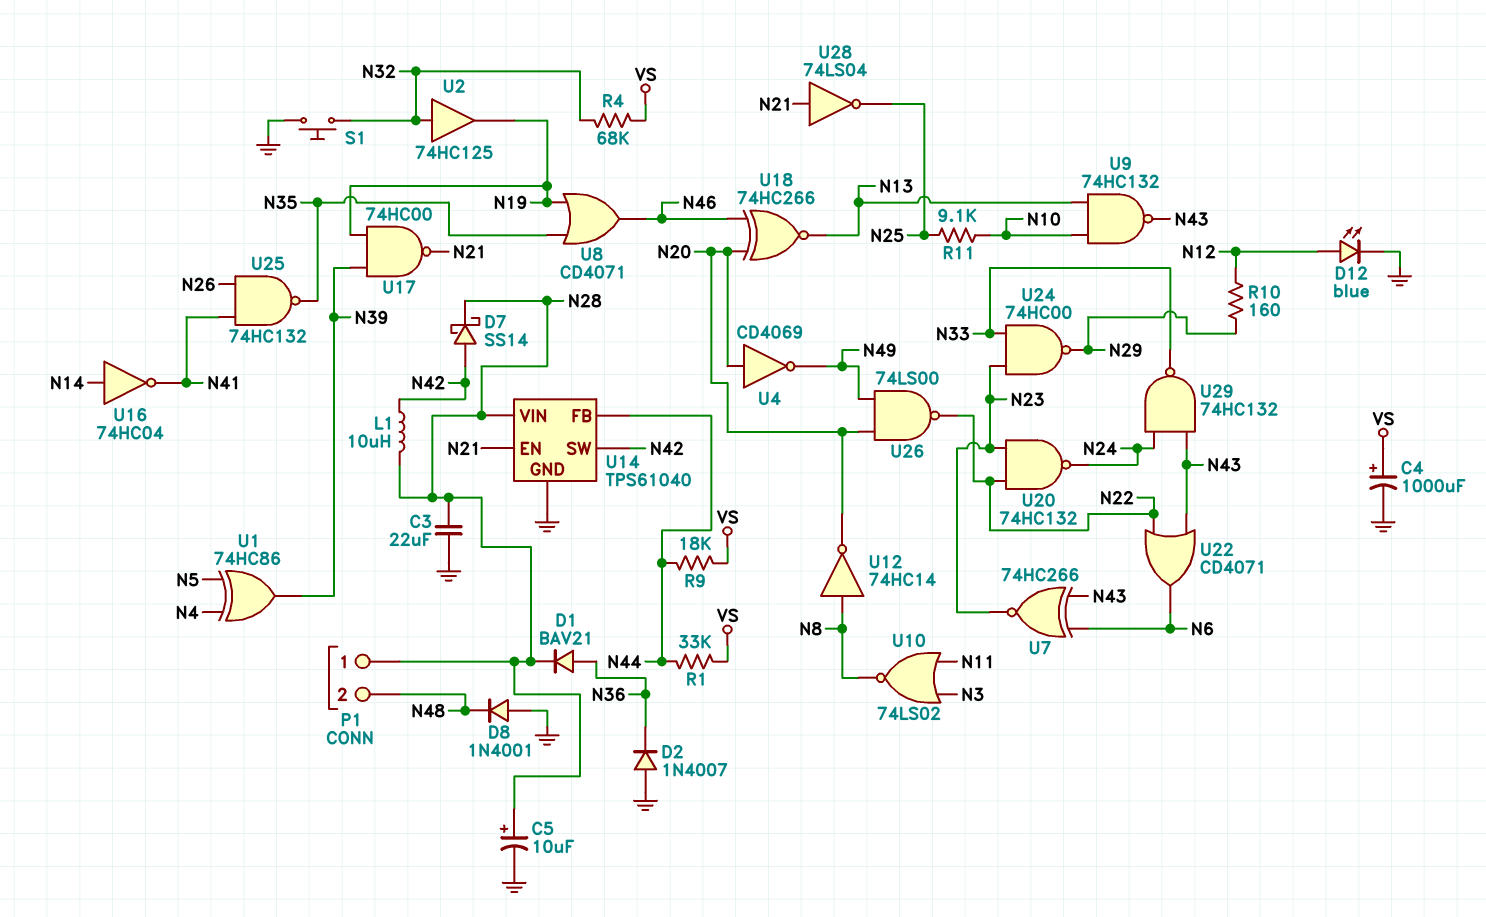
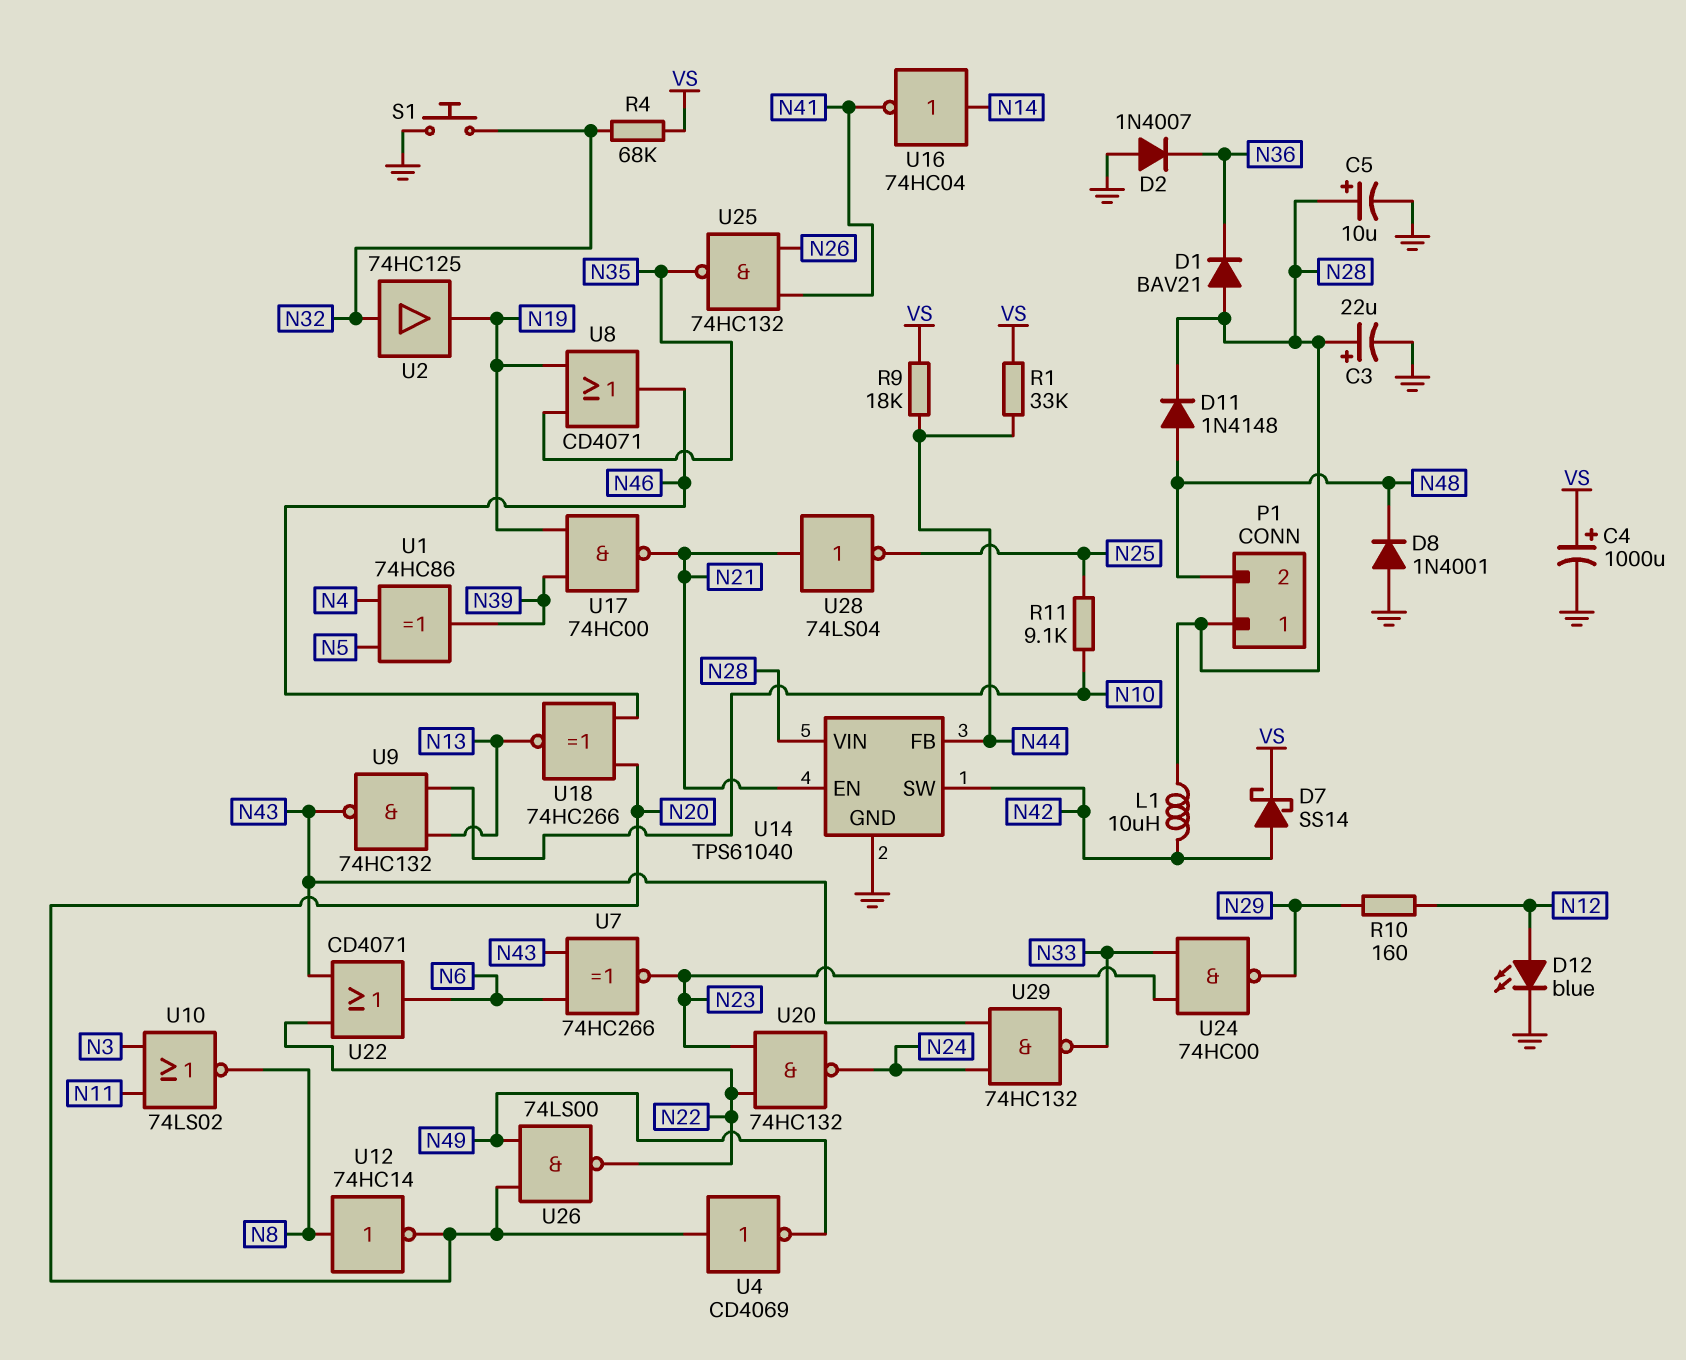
C3: 22uF (GND, N28) -> 22uF (plus N28, minus GND)
D1: diode BAV21 (A N36, K N28) -> diode BAV21 (A N28, K N36)
D7: schottky SS14 (A N42, K N28) -> schottky SS14 (A N42, K VS)
D11: none -> diode 1N4148 (A N48, K N28)

